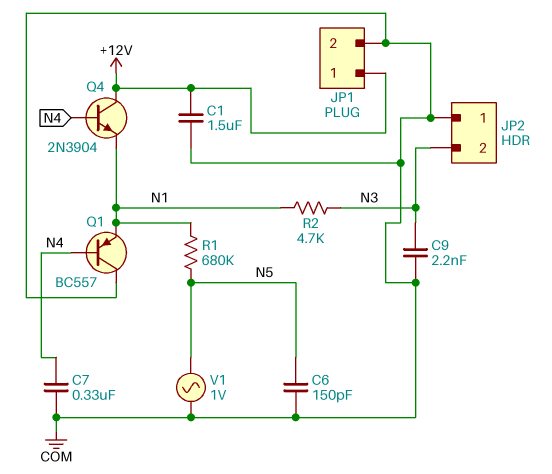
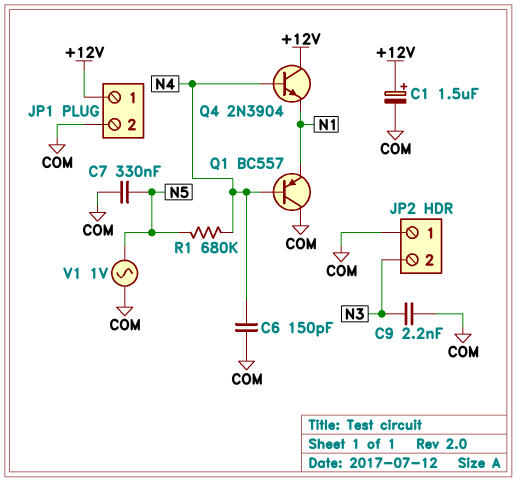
C1: 1.5uF (+12V, COM) -> 1.5uF (plus +12V, minus COM)
C6: 150pF (COM, N5) -> 150pF (COM, N4)
C7: 330nF (COM, N4) -> 330nF (COM, N5)
R1: 680k (N1, N5) -> 680k (N4, N5)
R2: 4.7k (N1, N3) -> none

